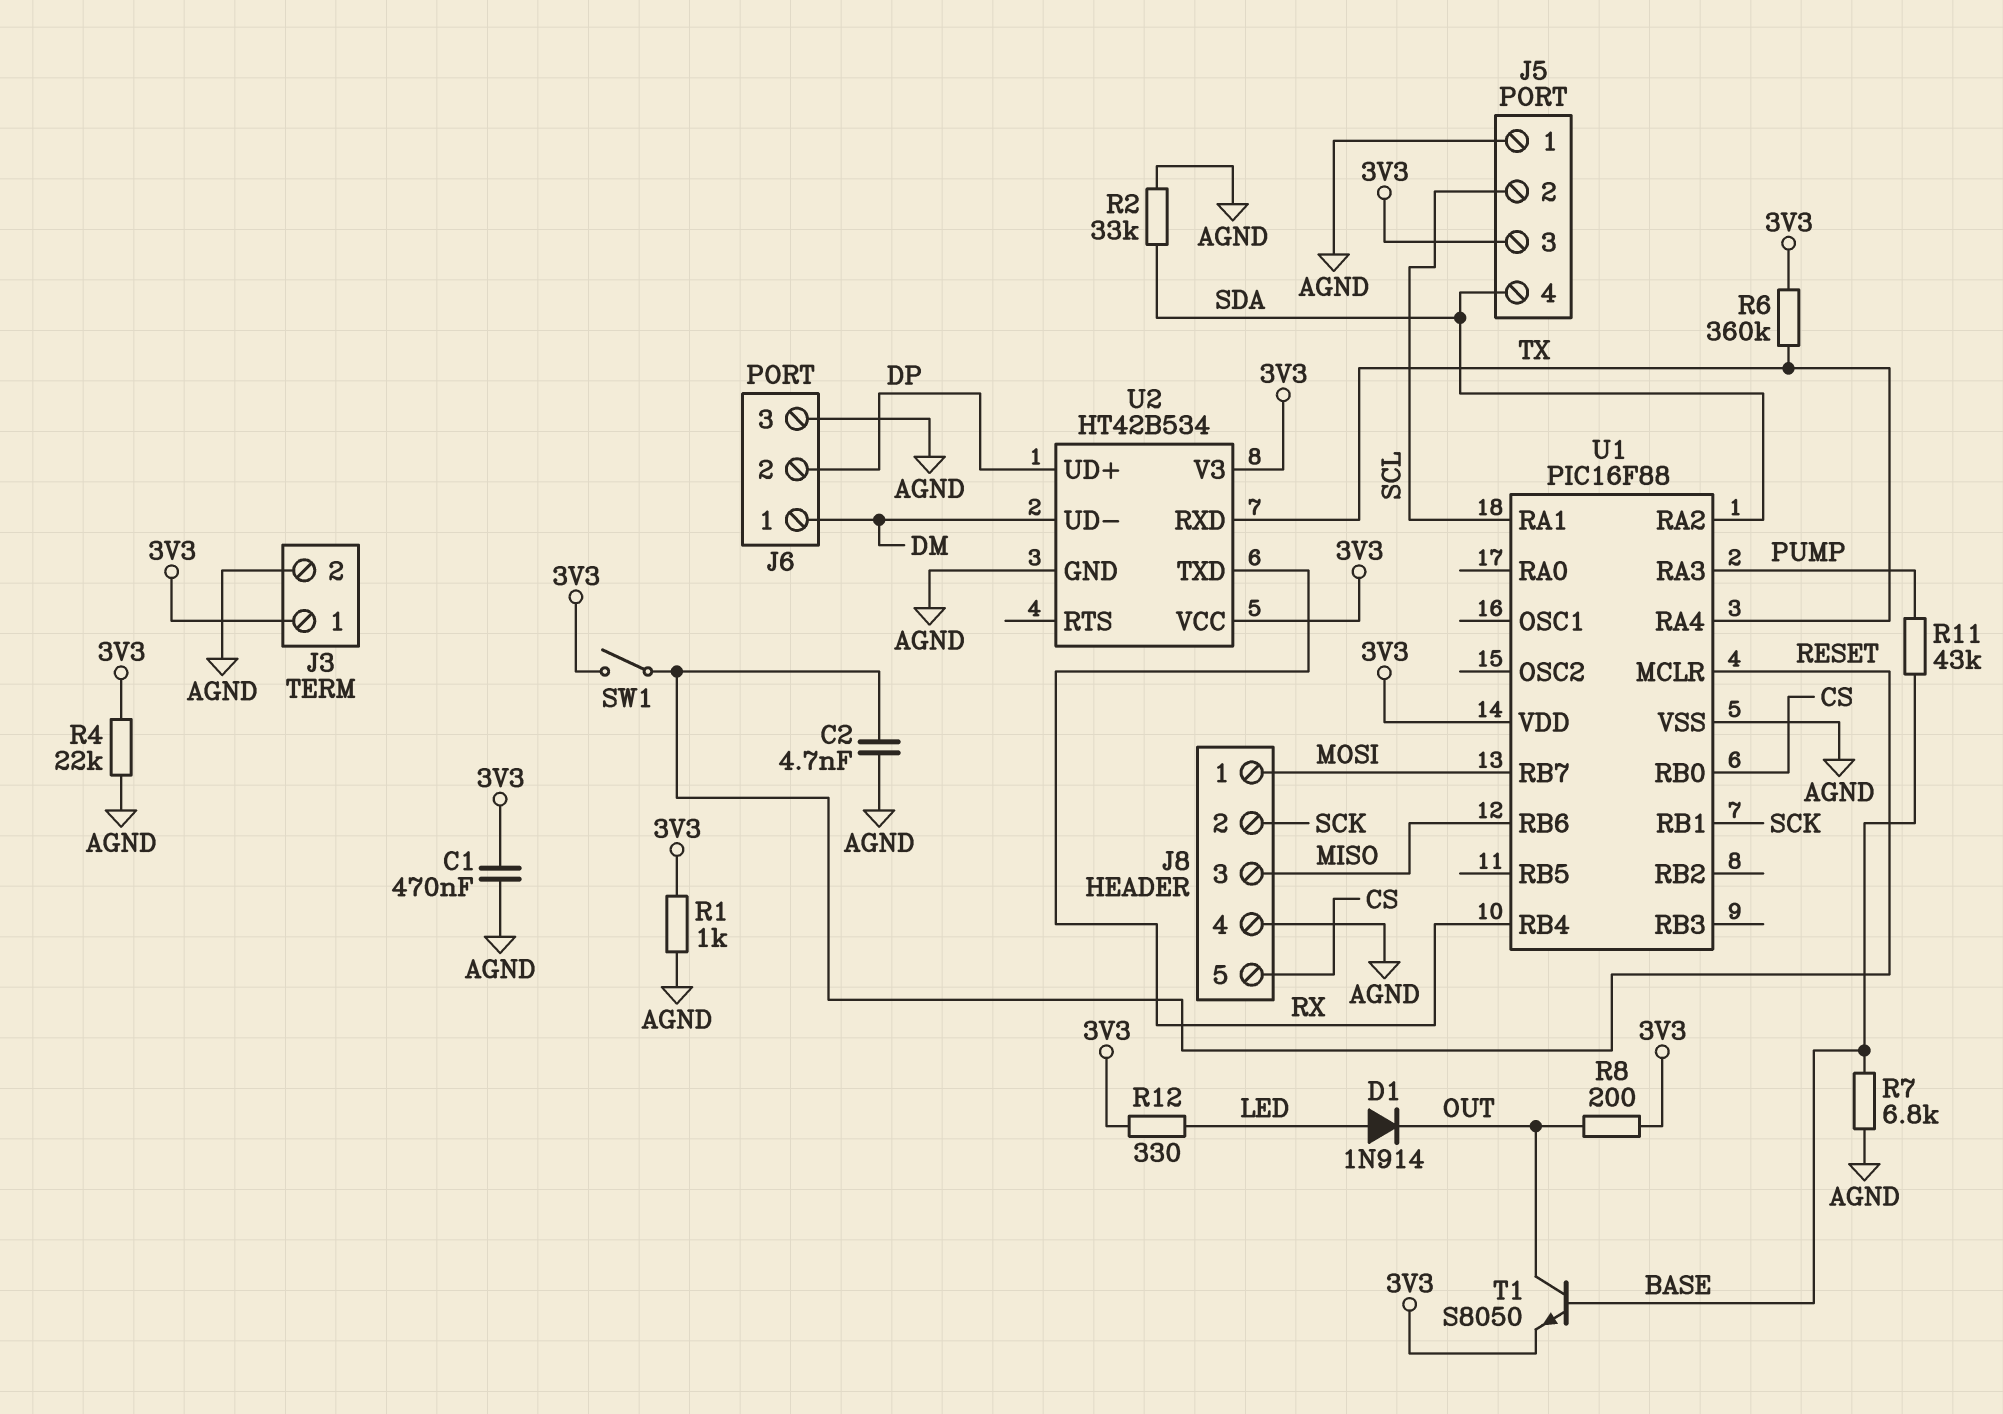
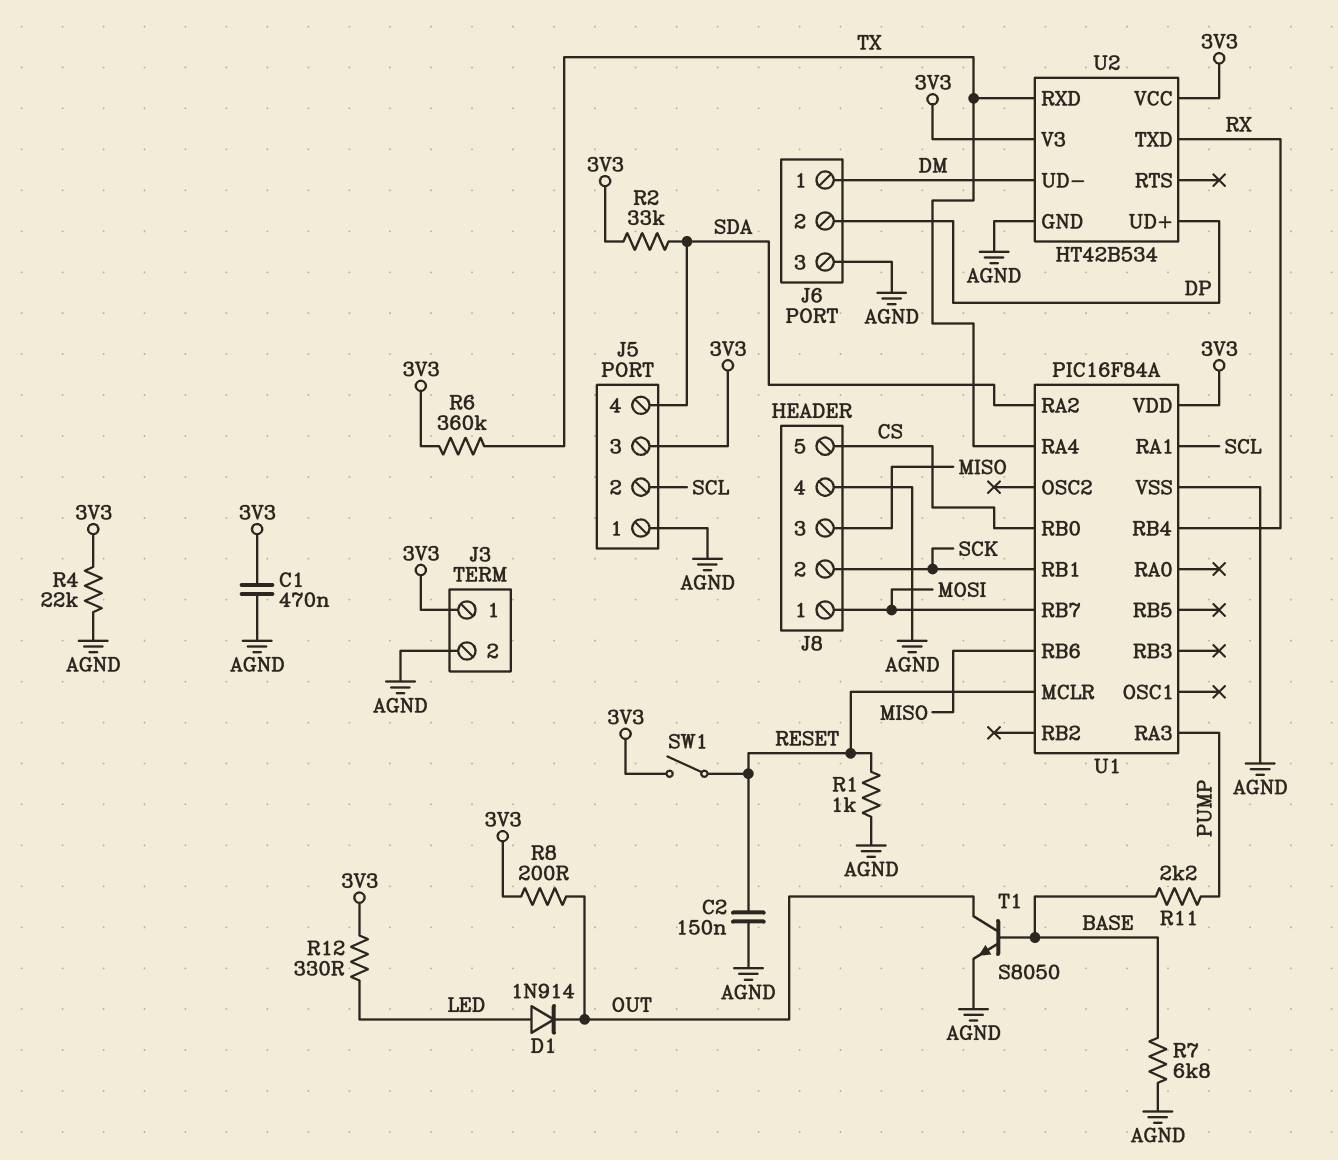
C2: 4.7nF (AGND, RESET) -> 150nF (AGND, RESET)
R1: 1k (3V3, AGND) -> 1k (AGND, RESET)
R2: 33k (AGND, SDA) -> 33k (3V3, SDA)
R11: 43k (BASE, PUMP) -> 2.2k (BASE, PUMP)
T1: NPN S8050 (B BASE, C OUT, E 3V3) -> NPN S8050 (B BASE, C OUT, E AGND)
U1: PIC16F88 -> PIC16F84A

